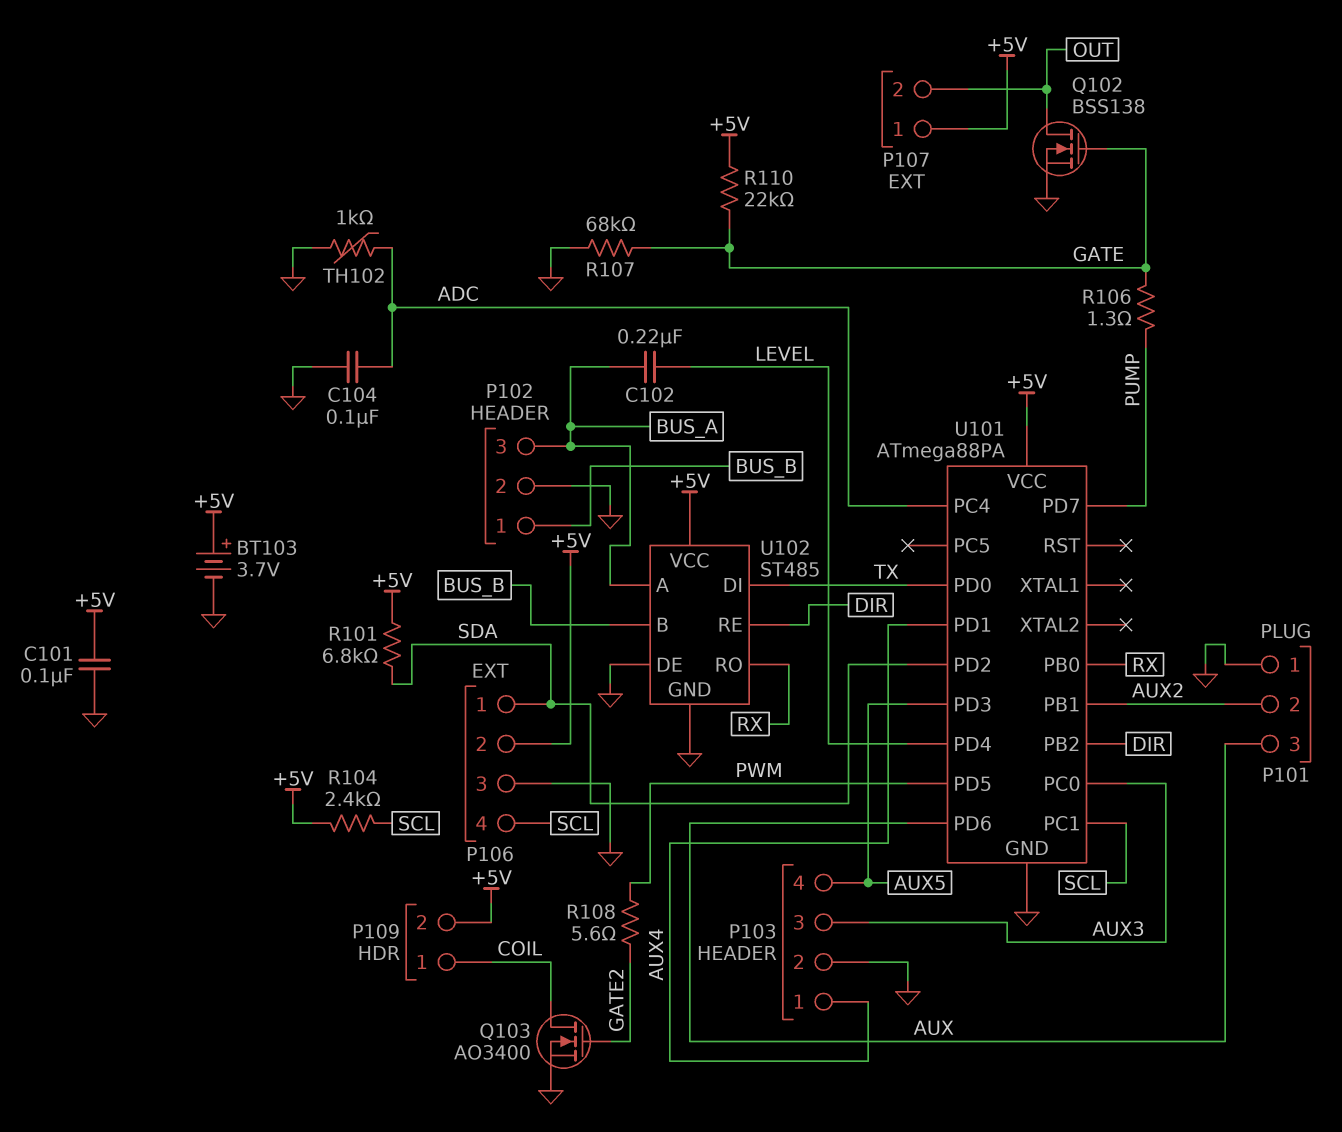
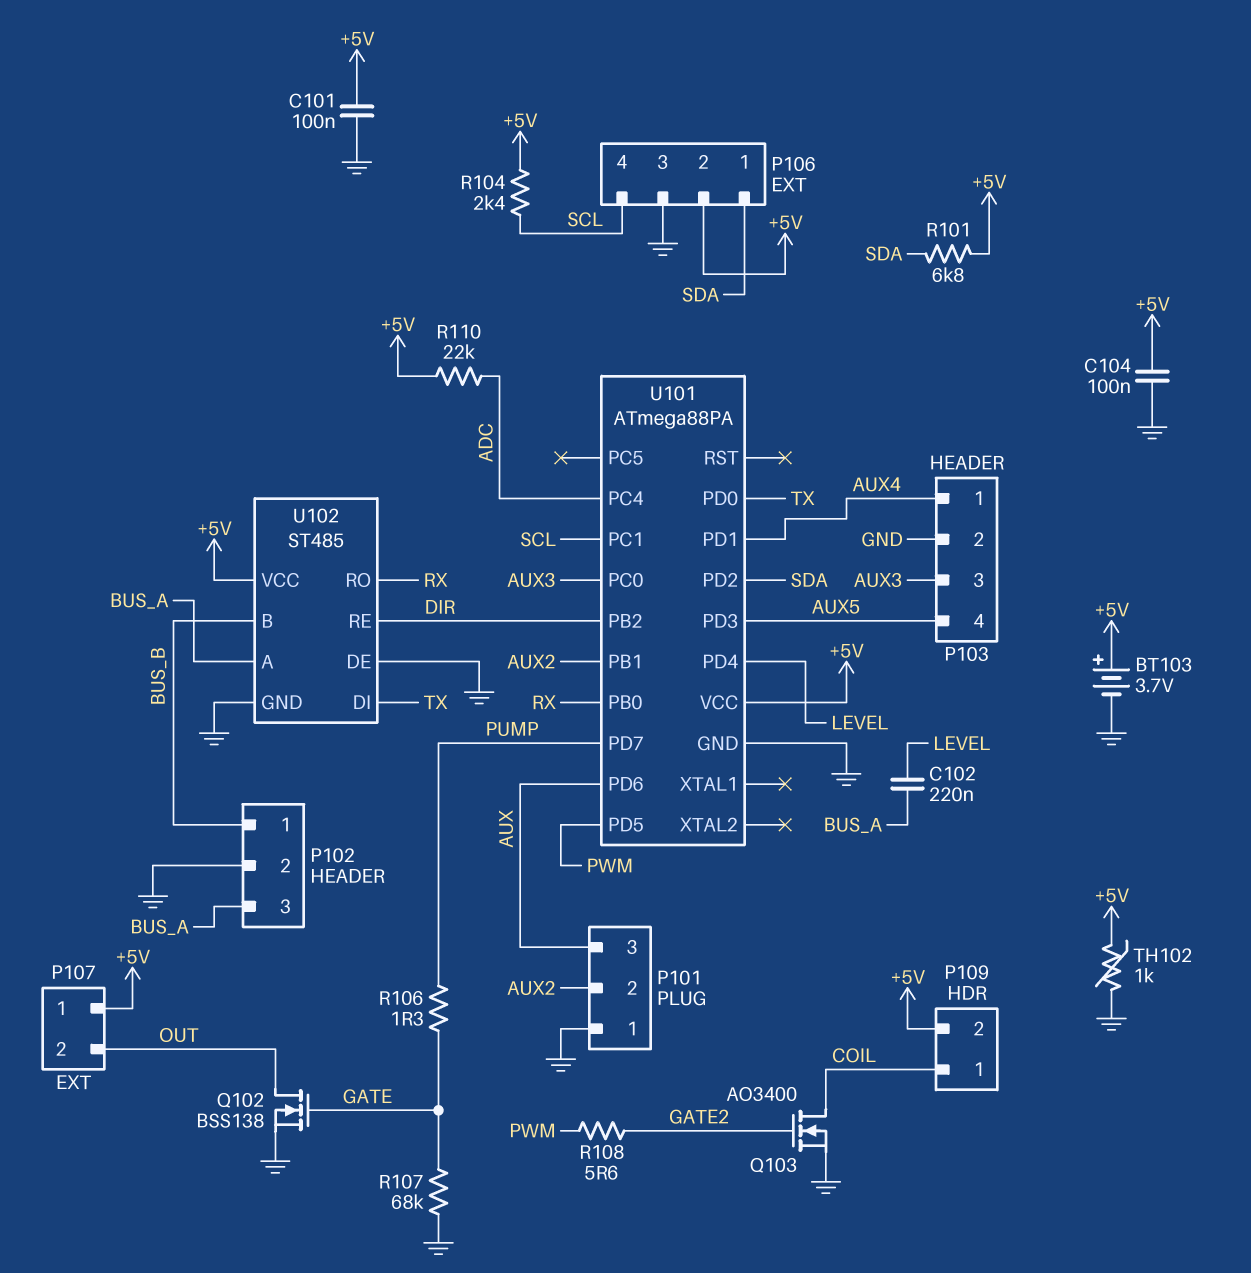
C104: 100nF (ADC, GND) -> 100nF (+5V, GND)
R110: 22k (+5V, GATE) -> 22k (+5V, ADC)
TH102: 1k (ADC, GND) -> 1k (+5V, GND)

